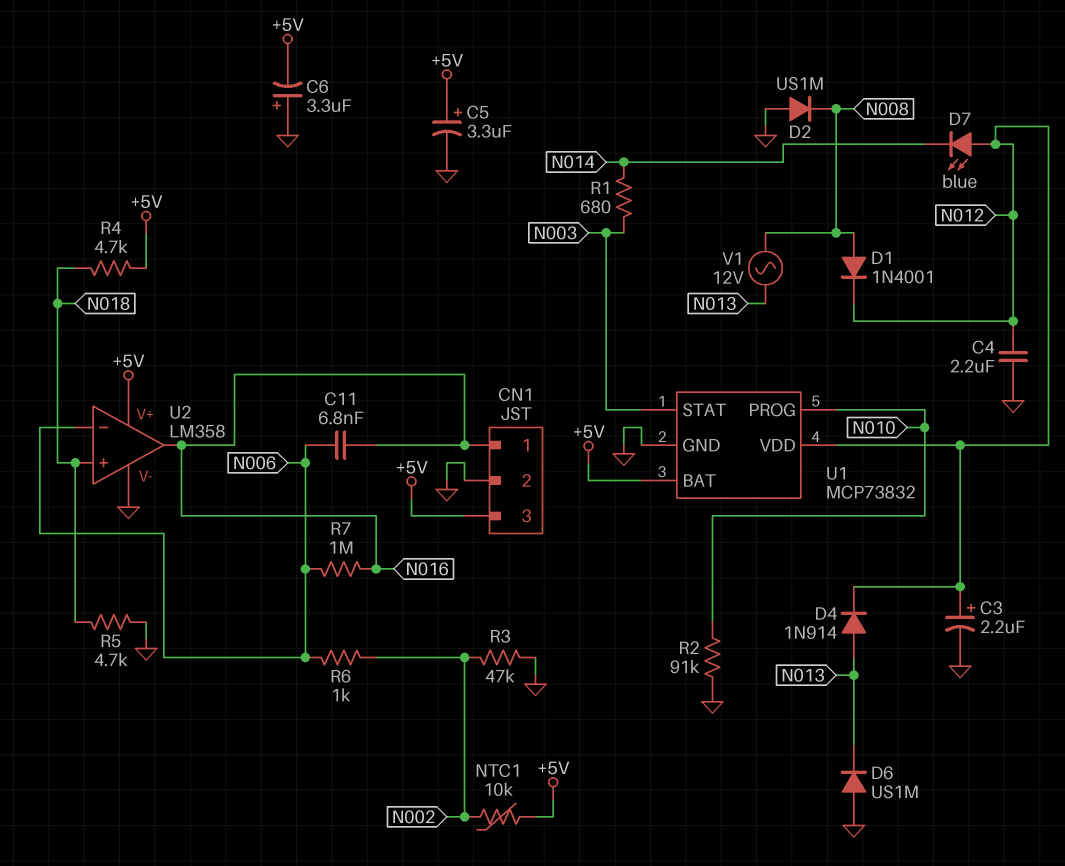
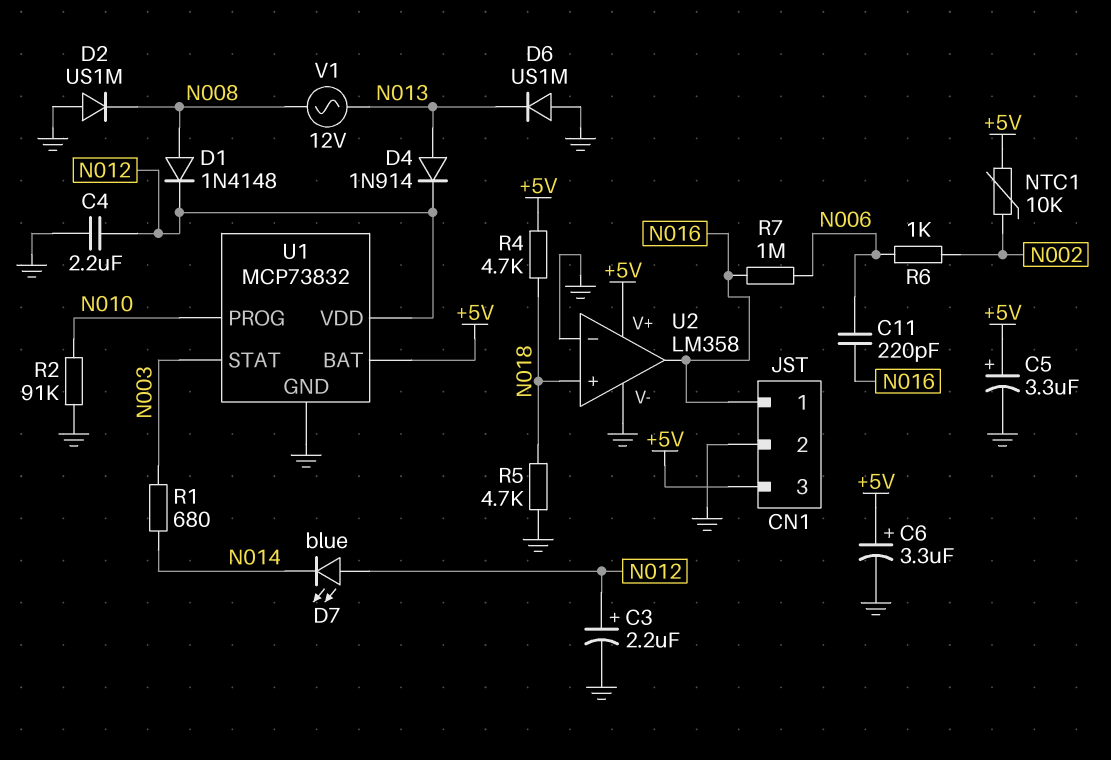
C6: 3.3uF (plus GND, minus +5V) -> 3.3uF (plus +5V, minus GND)
C11: 6.8nF (N006, N016) -> 220pF (N006, N016)
D1: diode 1N4001 (A N008, K N012) -> diode 1N4148 (A N008, K N012)
R3: 47k (GND, N002) -> none
U2 pin in-: N006 -> GND

